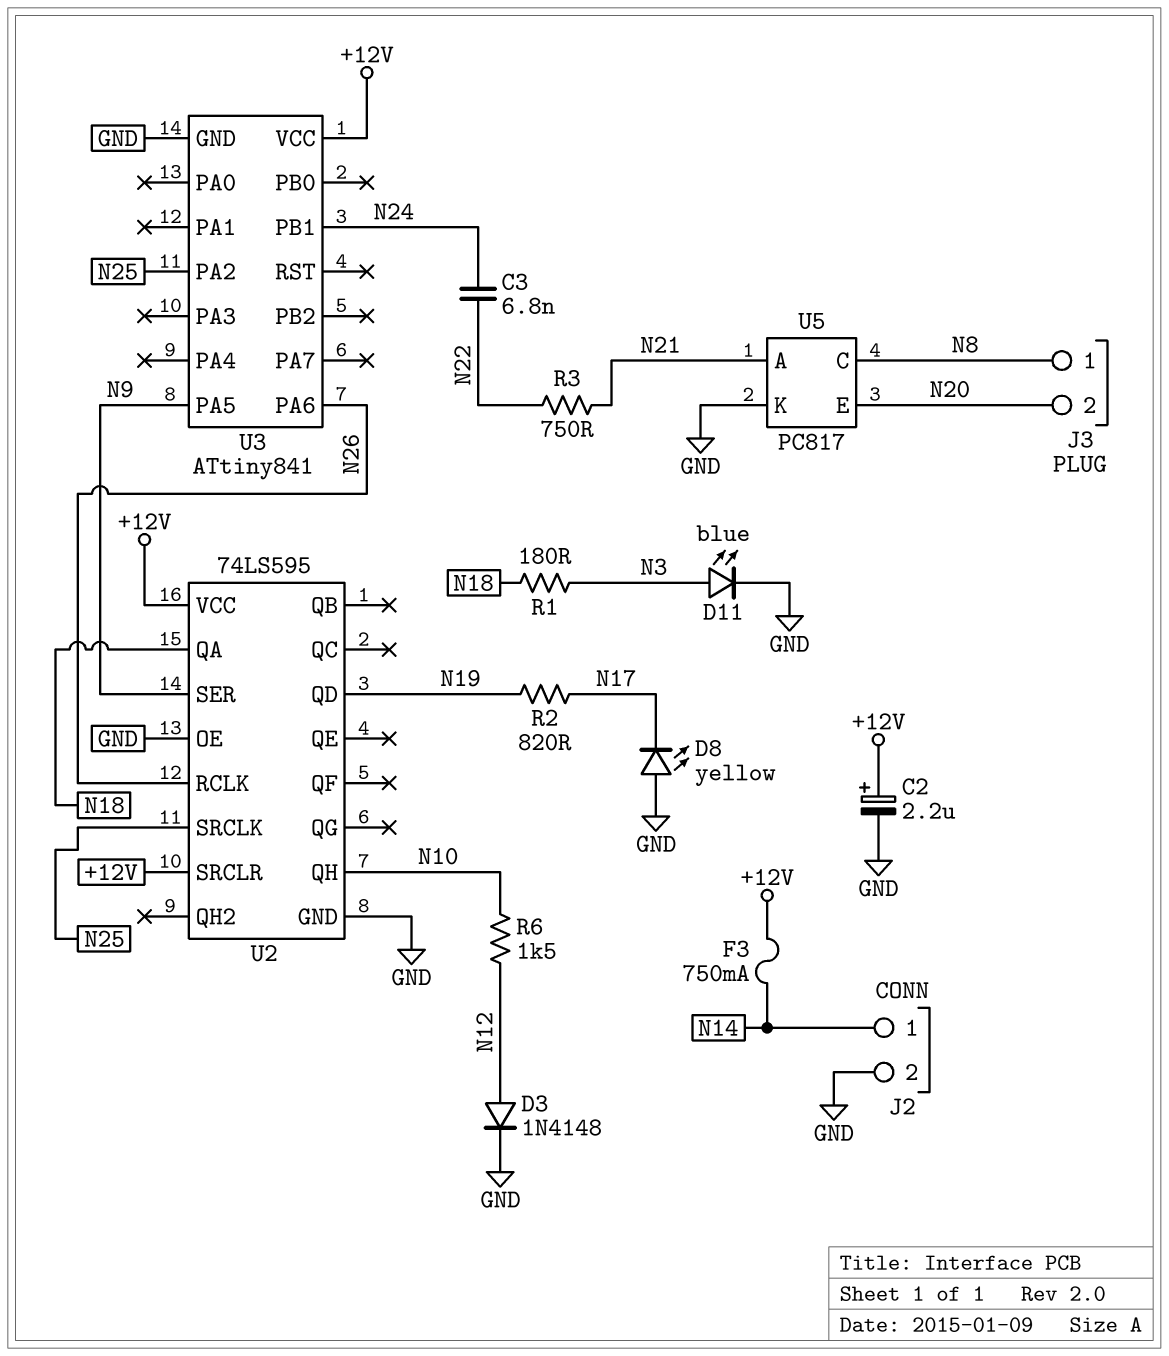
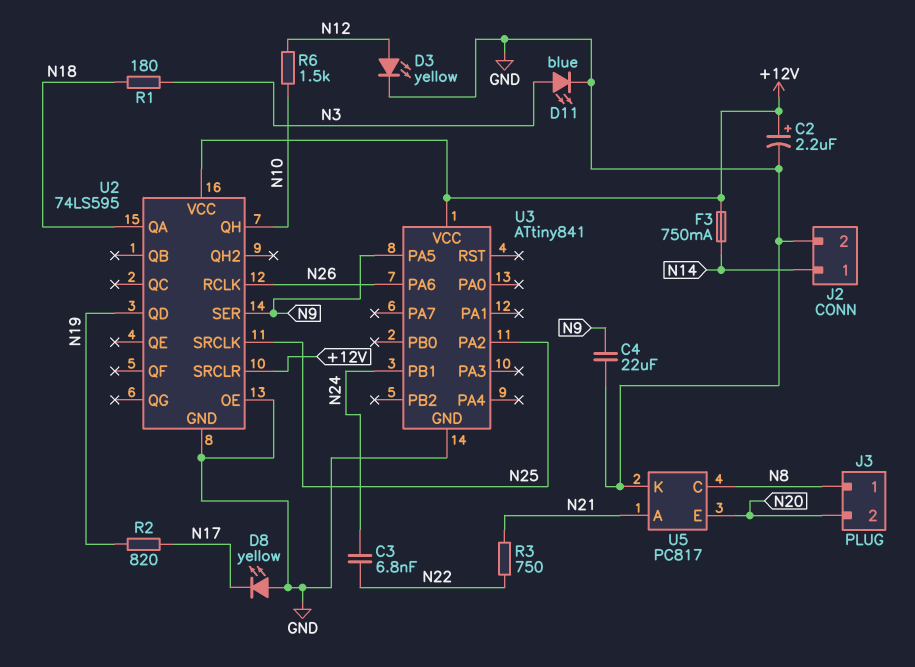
C4: none -> 22uF (GND, N9)
D3: diode 1N4148 (A N12, K GND) -> LED yellow (A N12, K GND)

